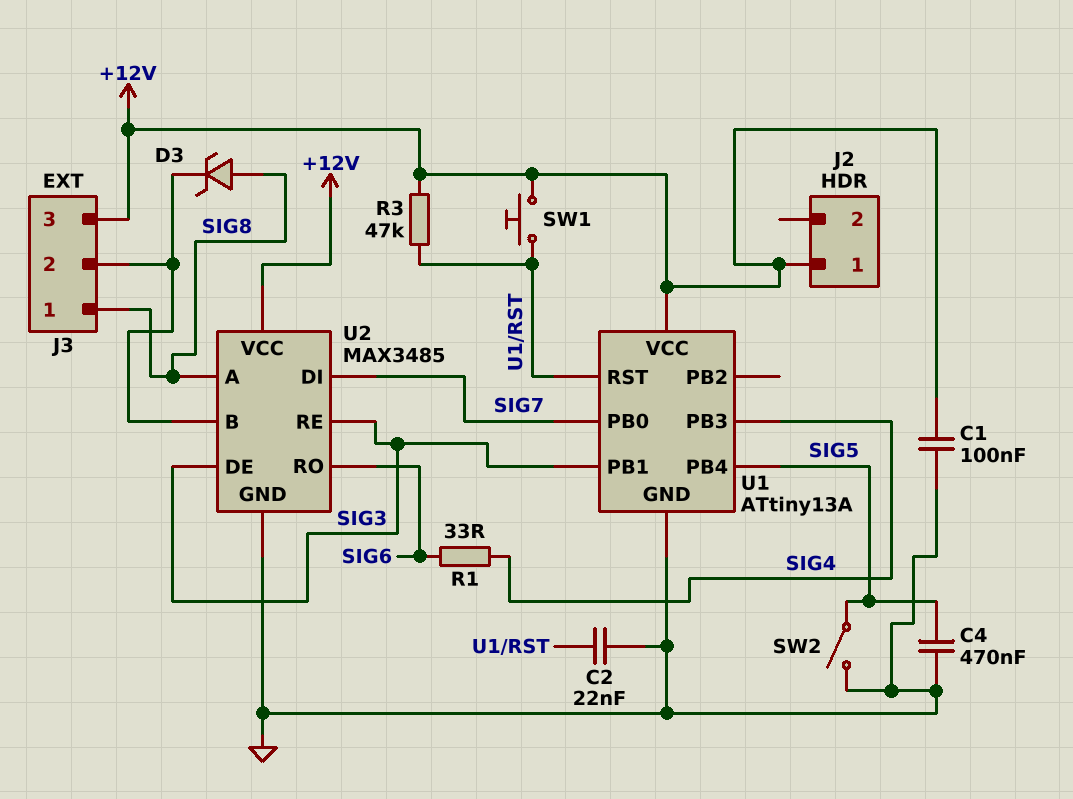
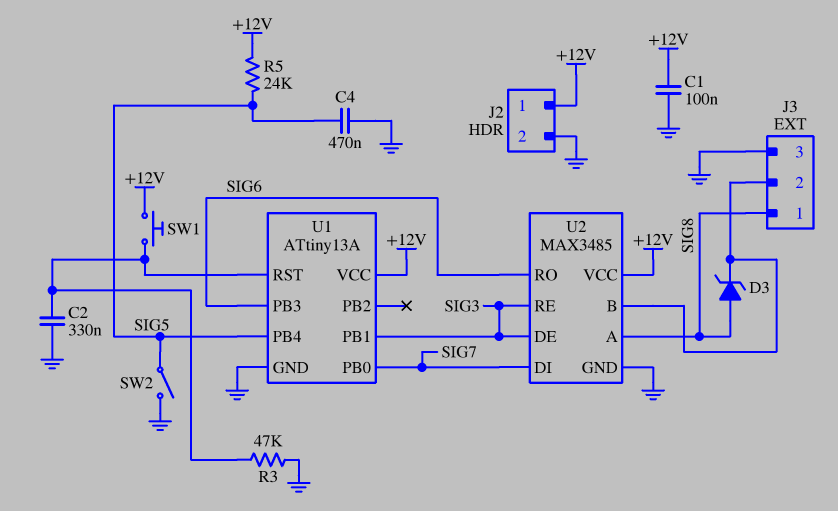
C2: 22nF (GND, U1/RST) -> 330nF (GND, U1/RST)
J2 pin 2: none -> GND
J3 pin 3: +12V -> GND
R1: 33 (SIG4, SIG6) -> none
R3: 47k (+12V, U1/RST) -> 47k (GND, U1/RST)
R5: none -> 24k (+12V, SIG5)
U1 pin PB3: SIG4 -> SIG6

